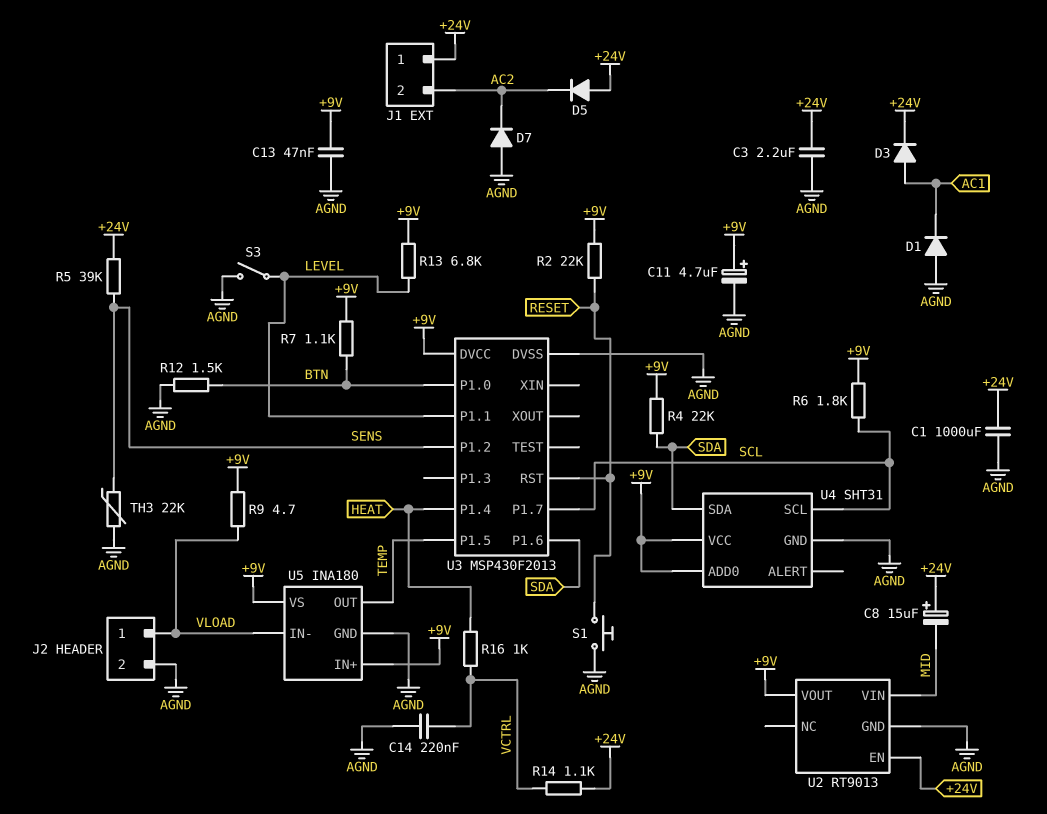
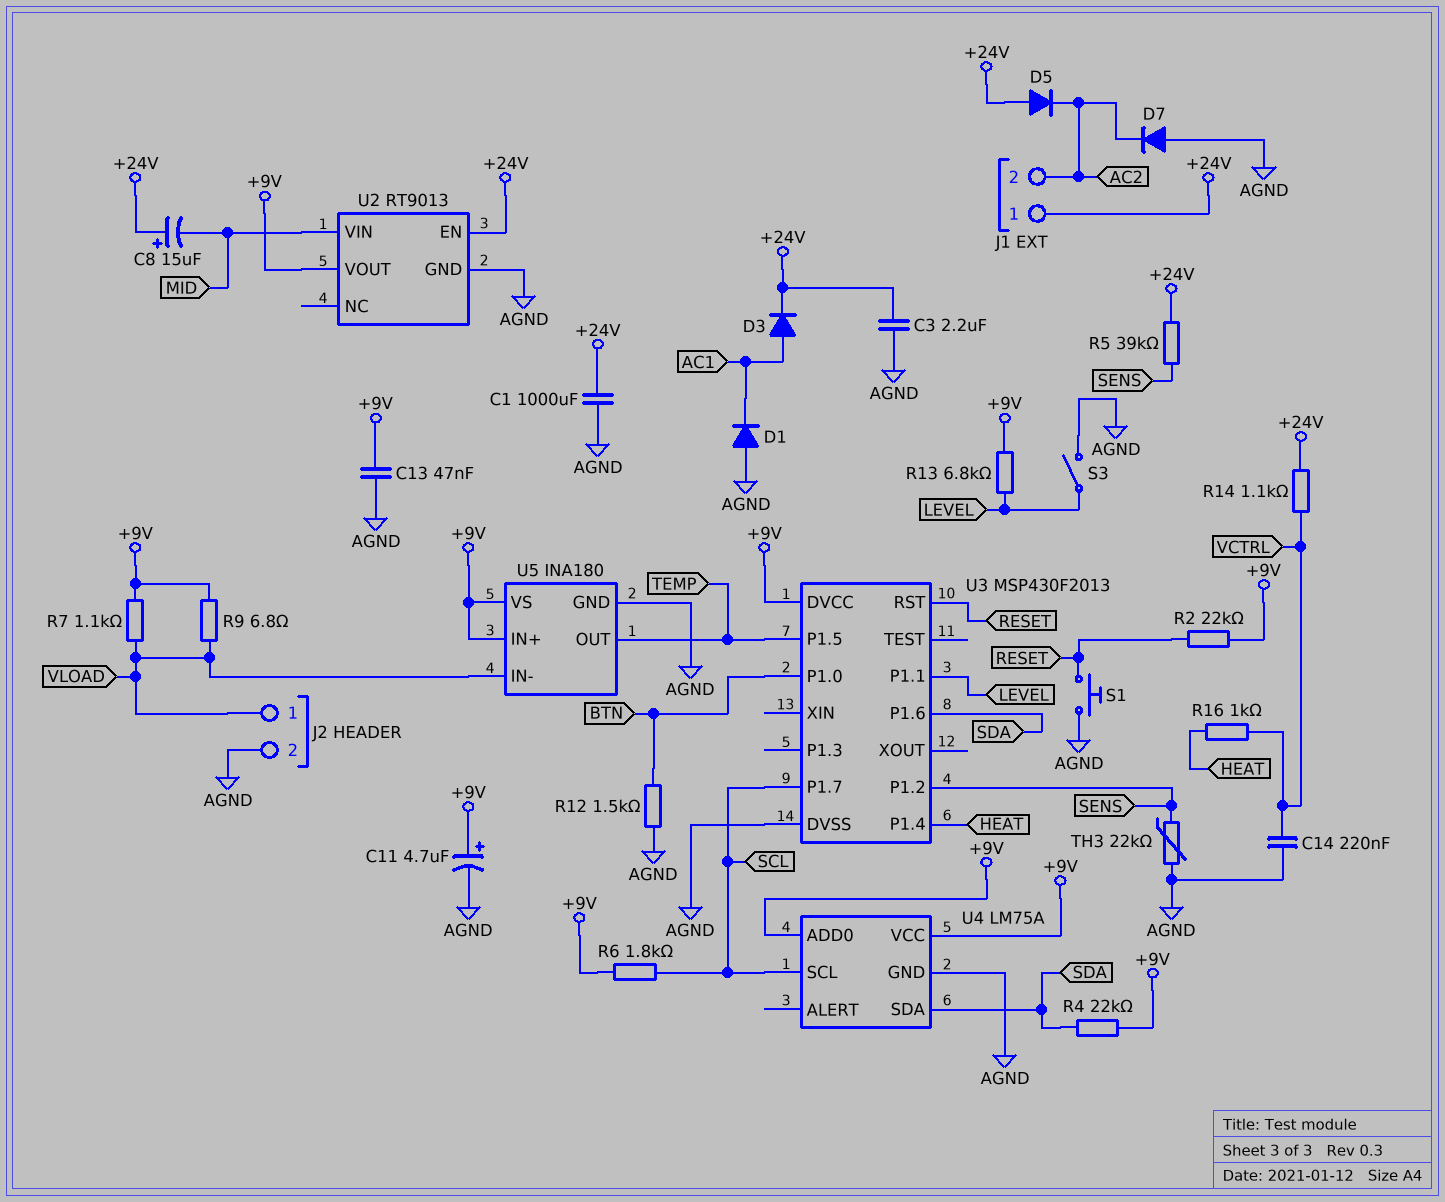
R7: 1.1k (+9V, BTN) -> 1.1k (+9V, VLOAD)
R9: 4.7 (+9V, VLOAD) -> 6.8 (+9V, VLOAD)
U4: SHT31 -> LM75A

